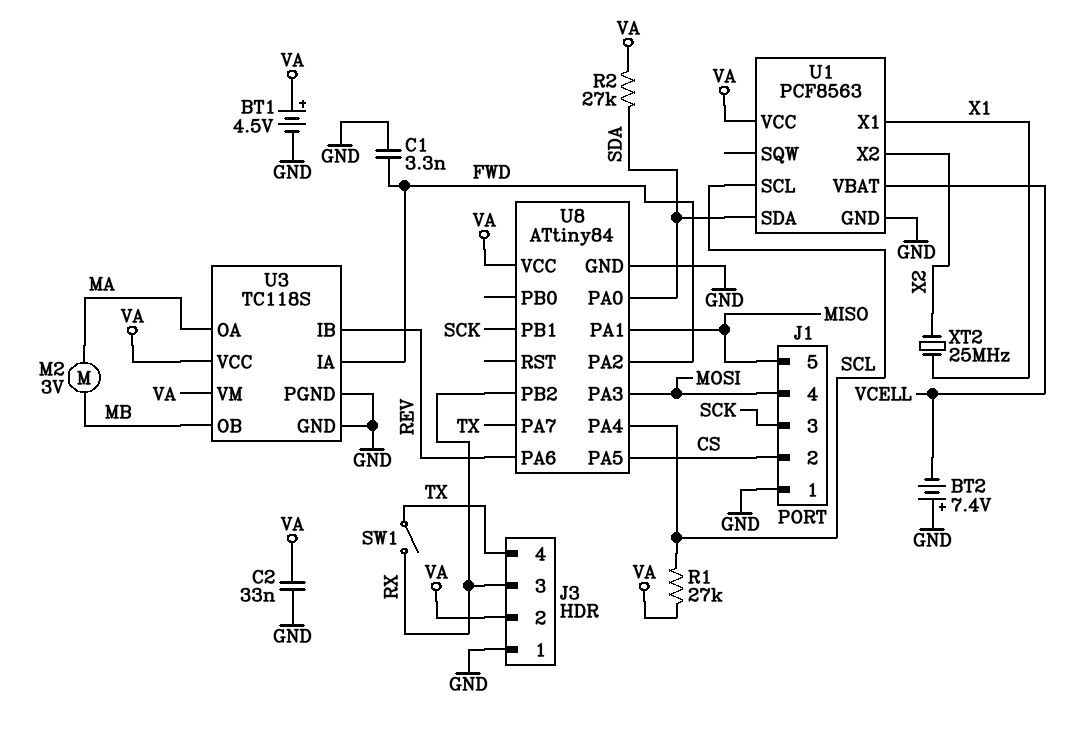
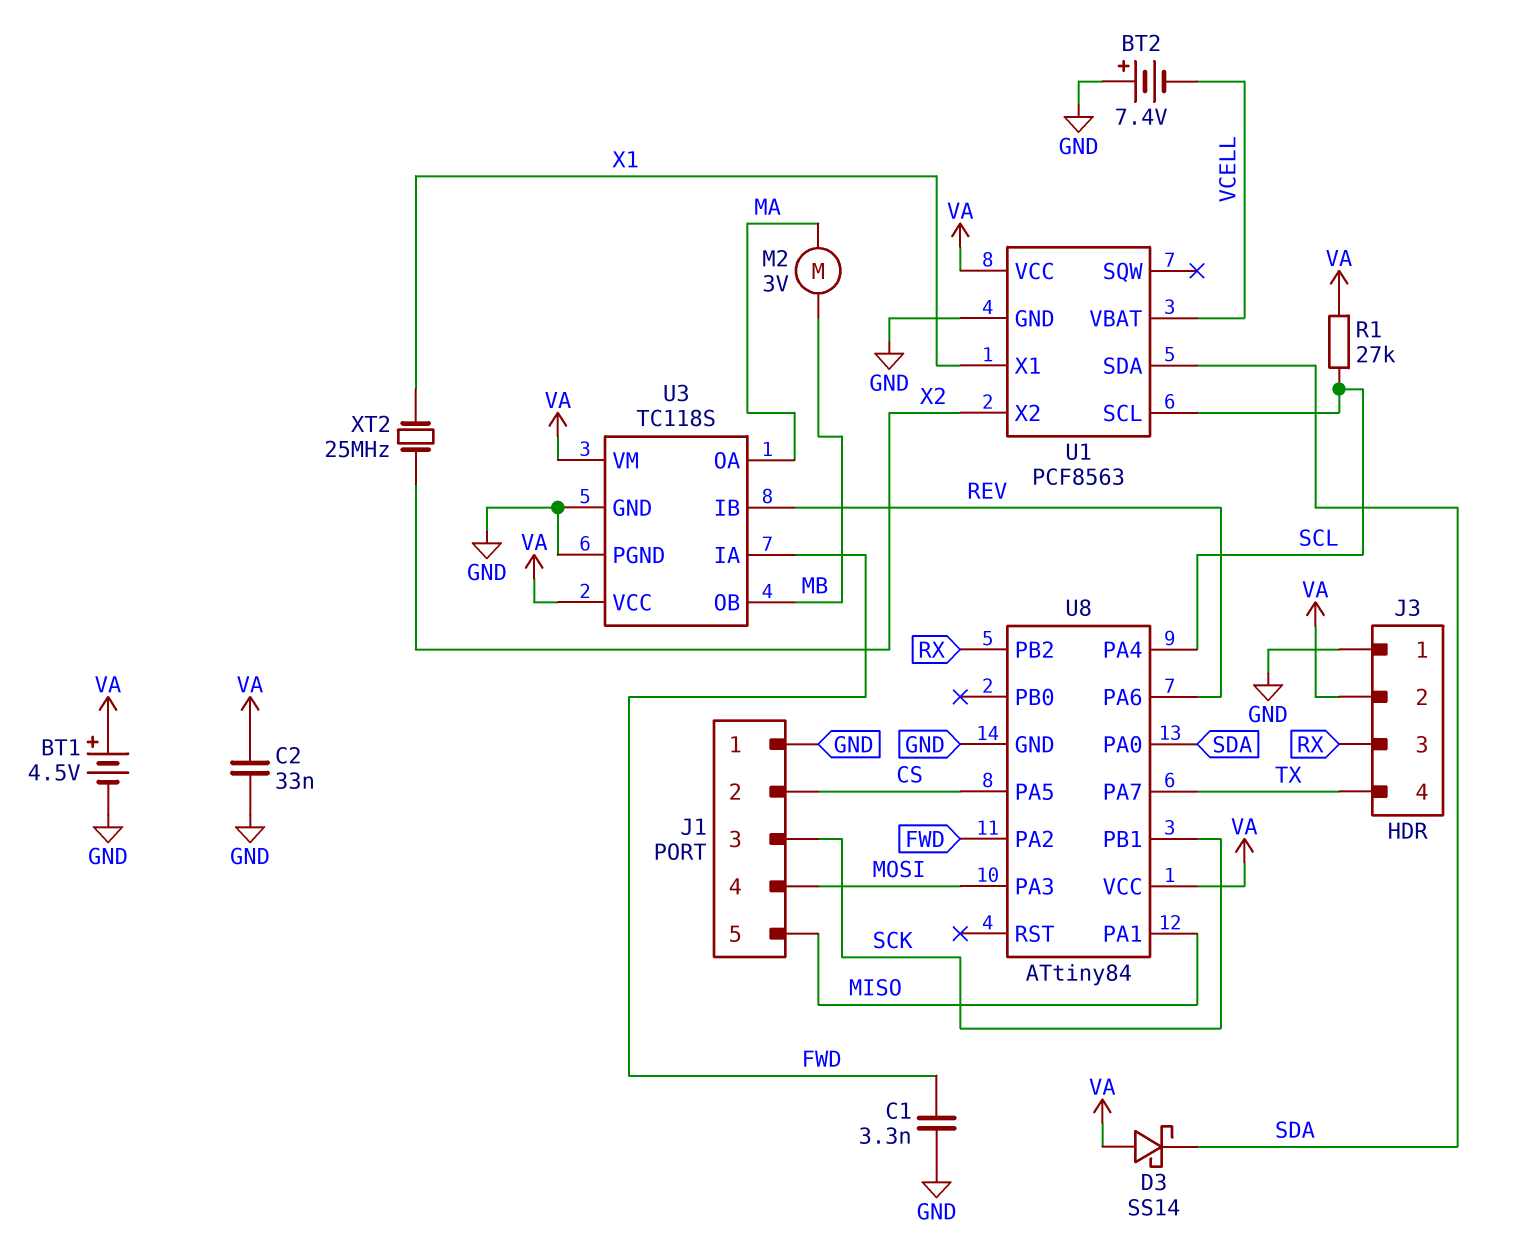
D3: none -> schottky SS14 (A VA, K SDA)
R2: 27k (SDA, VA) -> none
SW1: switch (RX, TX) -> none

